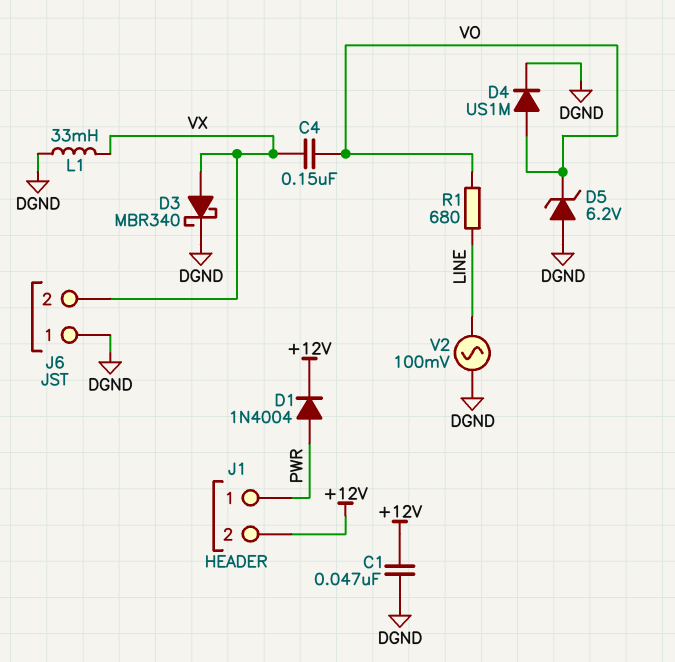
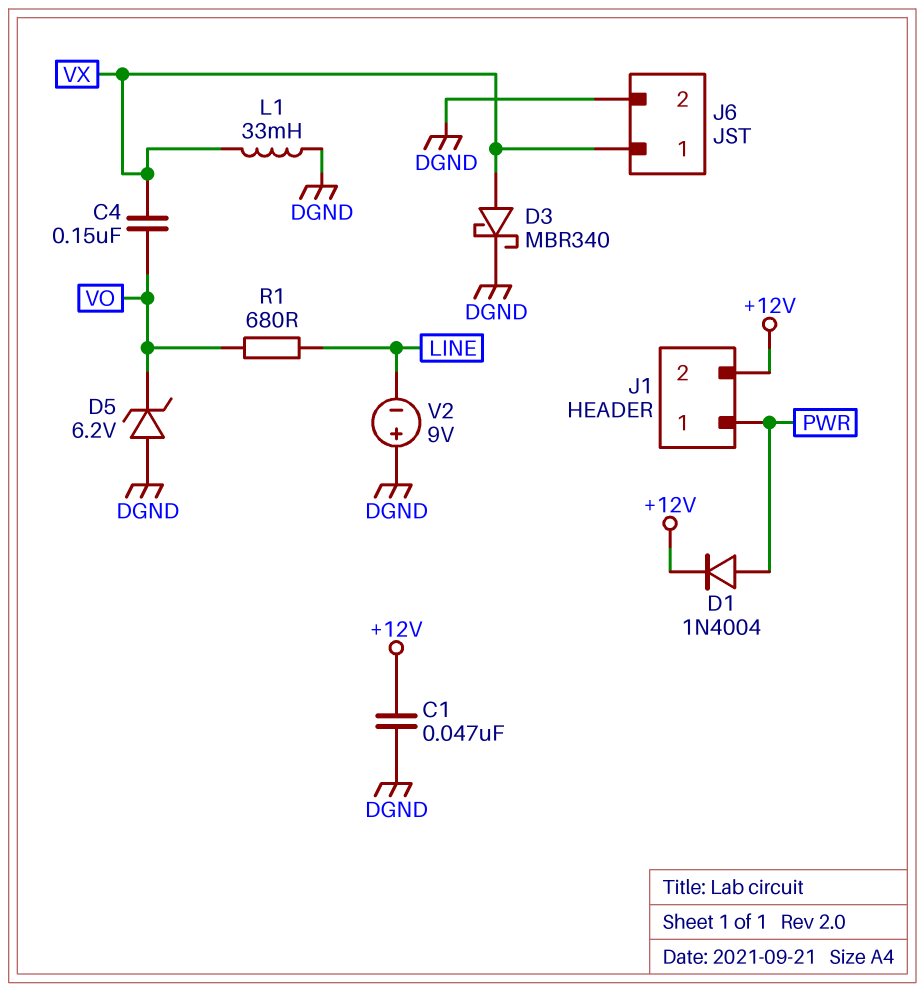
D4: diode US1M (A VO, K DGND) -> none
J6 pin 1: DGND -> VX
J6 pin 2: VX -> DGND
V2: AC 100mV (DGND, LINE) -> 9V (plus DGND, minus LINE)

